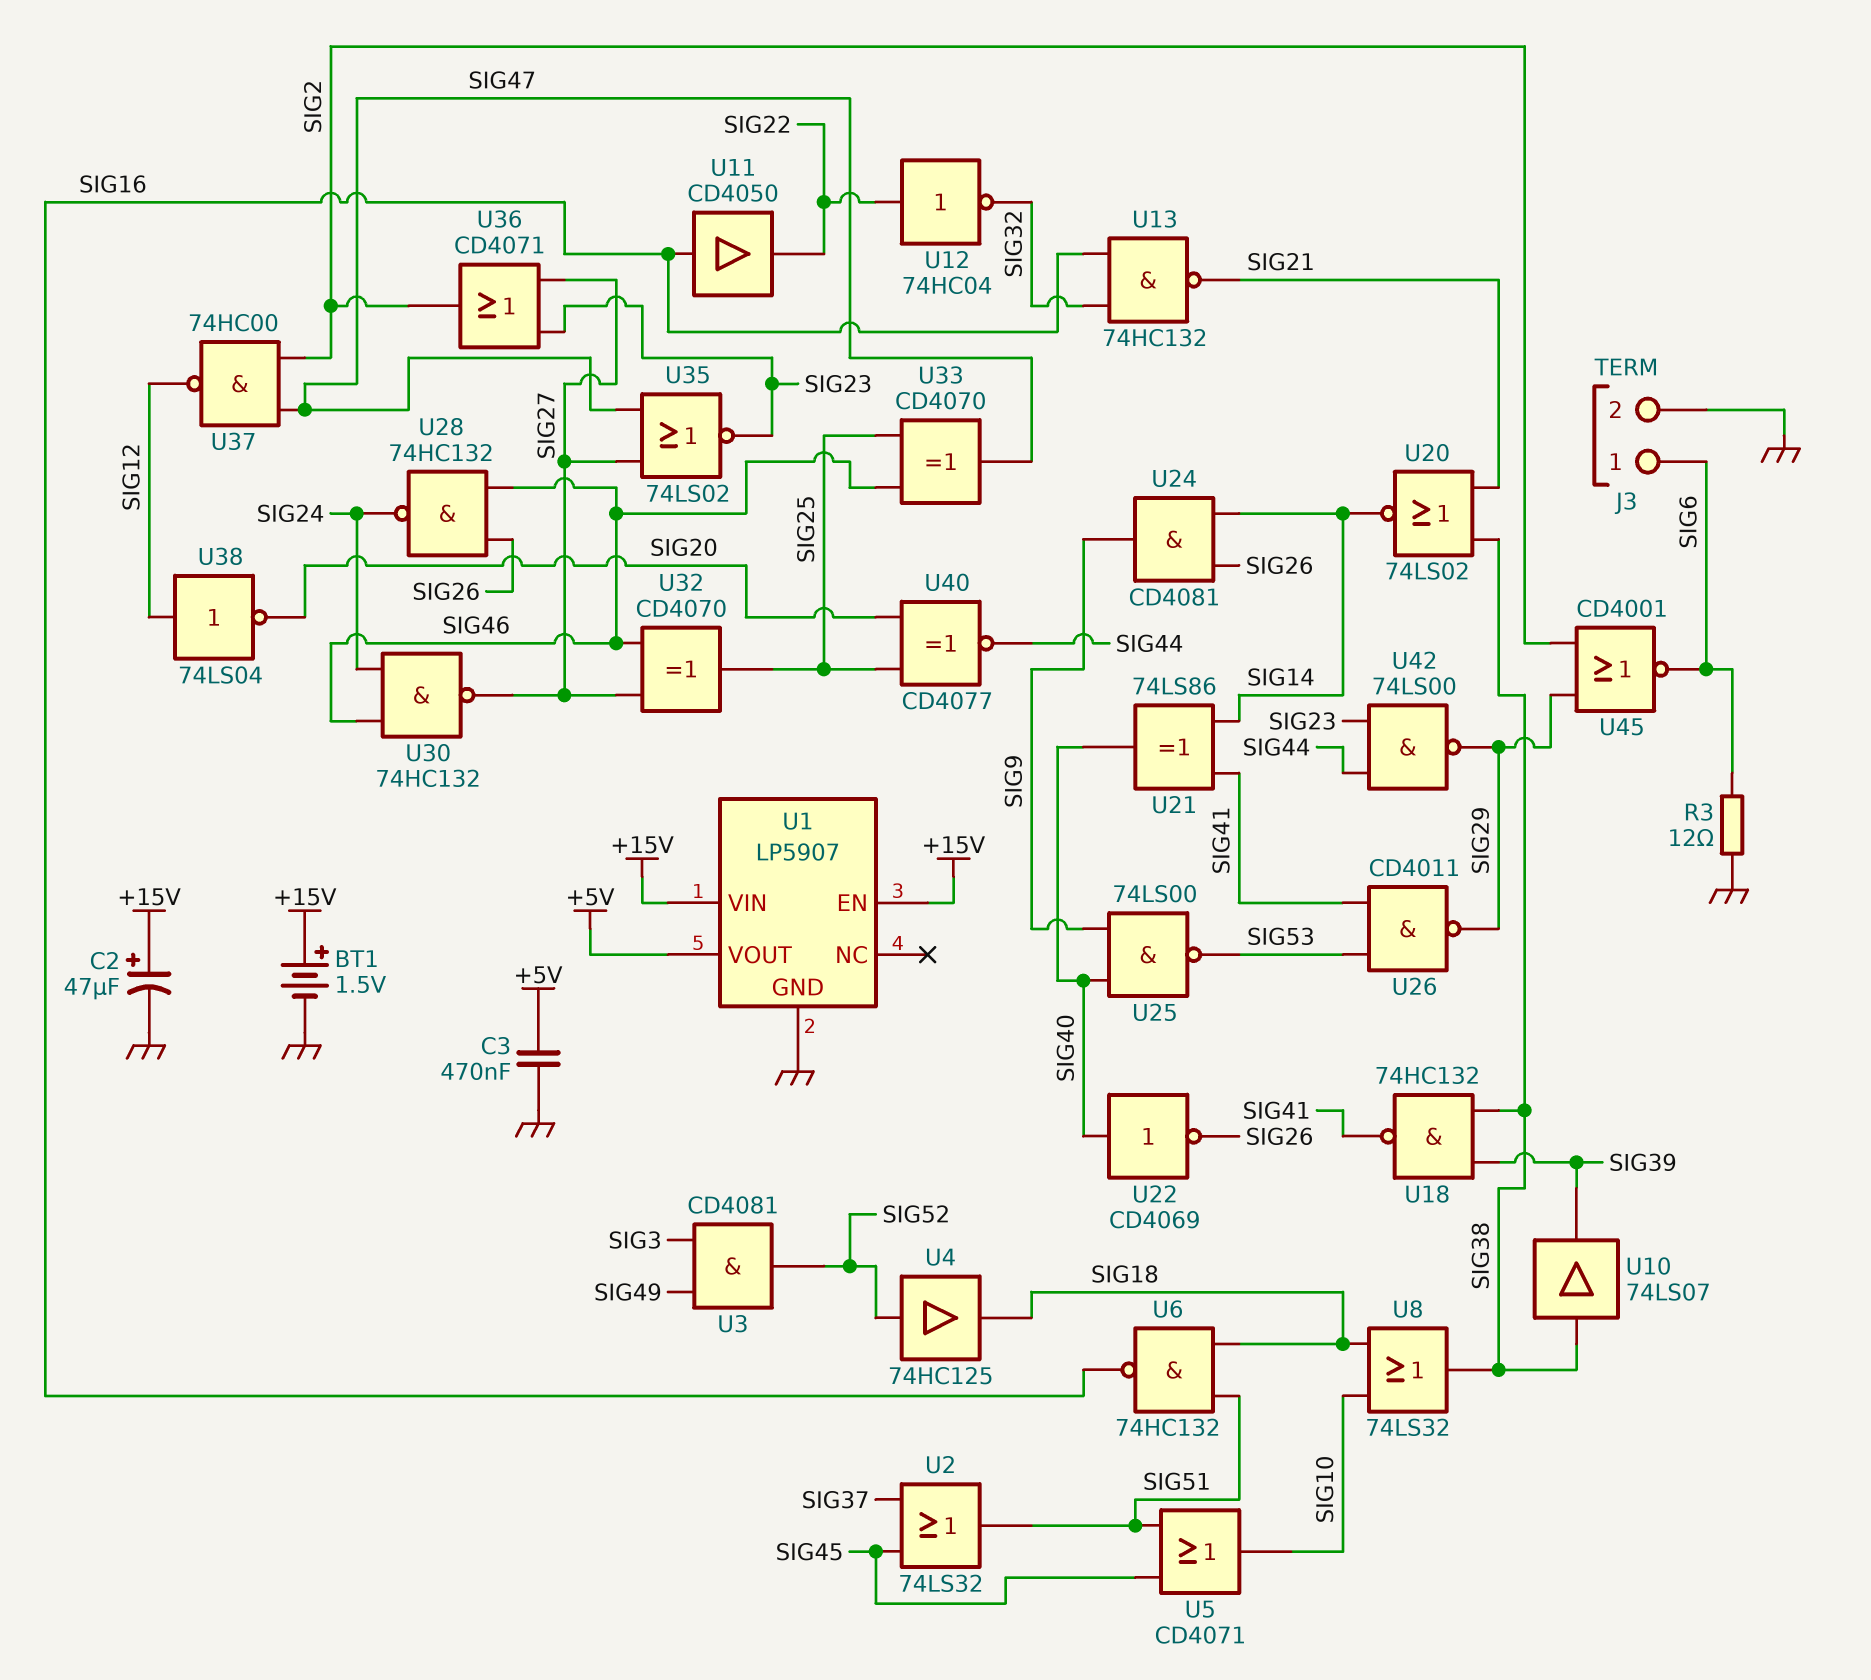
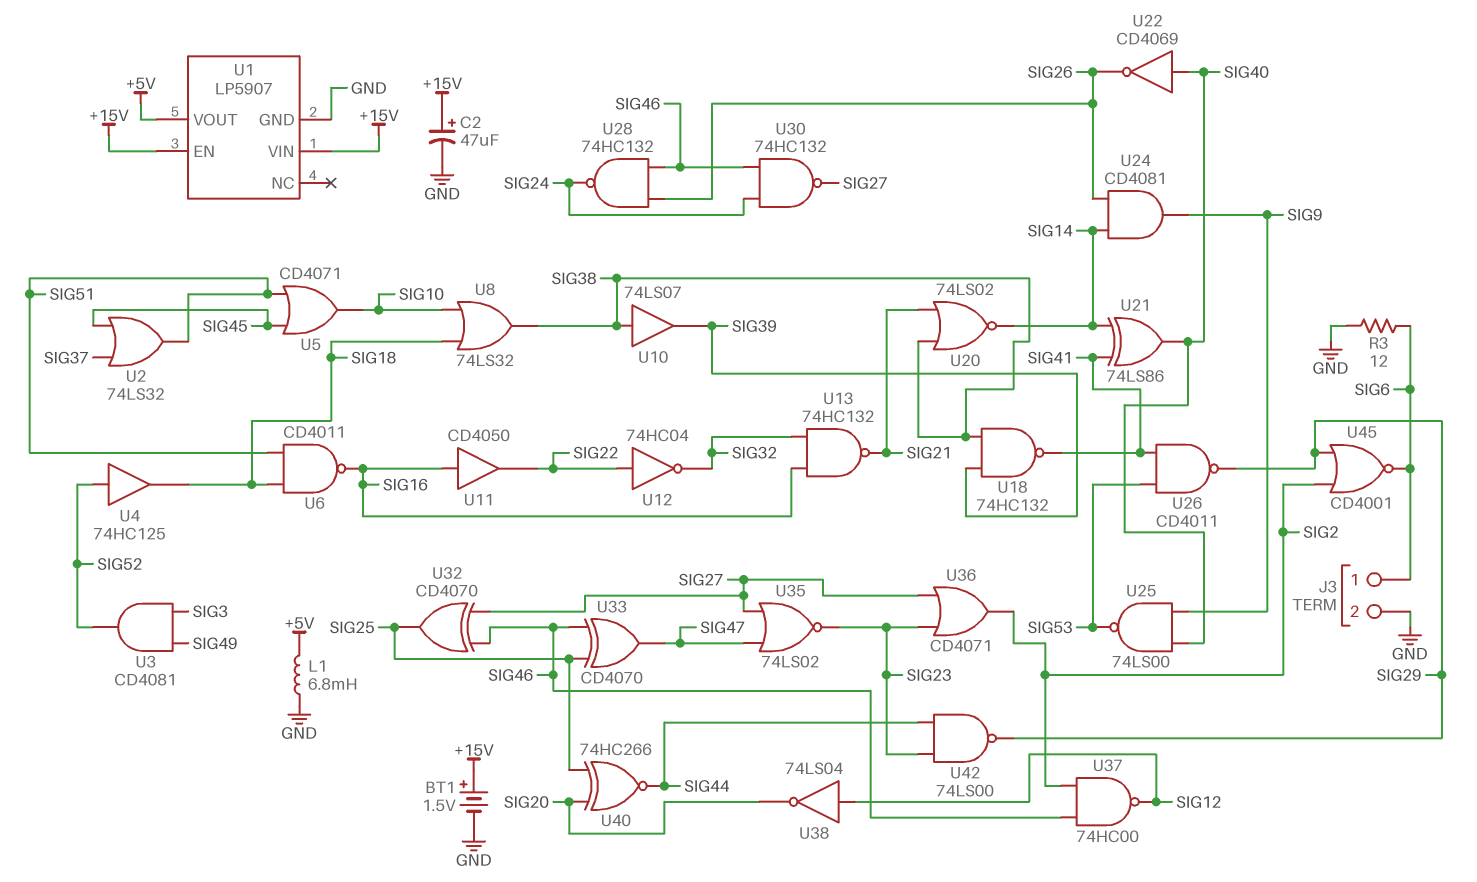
C3: 470nF (+5V, GND) -> none
L1: none -> 6.8mH (+5V, GND)
U6: NAND 74HC132 (in SIG18, in SIG51, out SIG16) -> NAND CD4011 (in SIG18, in SIG51, out SIG16)
U37: NAND 74HC00 (in SIG2, in SIG47, out SIG12) -> NAND 74HC00 (in SIG2, in SIG46, out SIG12)
U40: XNOR CD4077 (in SIG20, in SIG25, out SIG44) -> XNOR 74HC266 (in SIG20, in SIG25, out SIG44)

